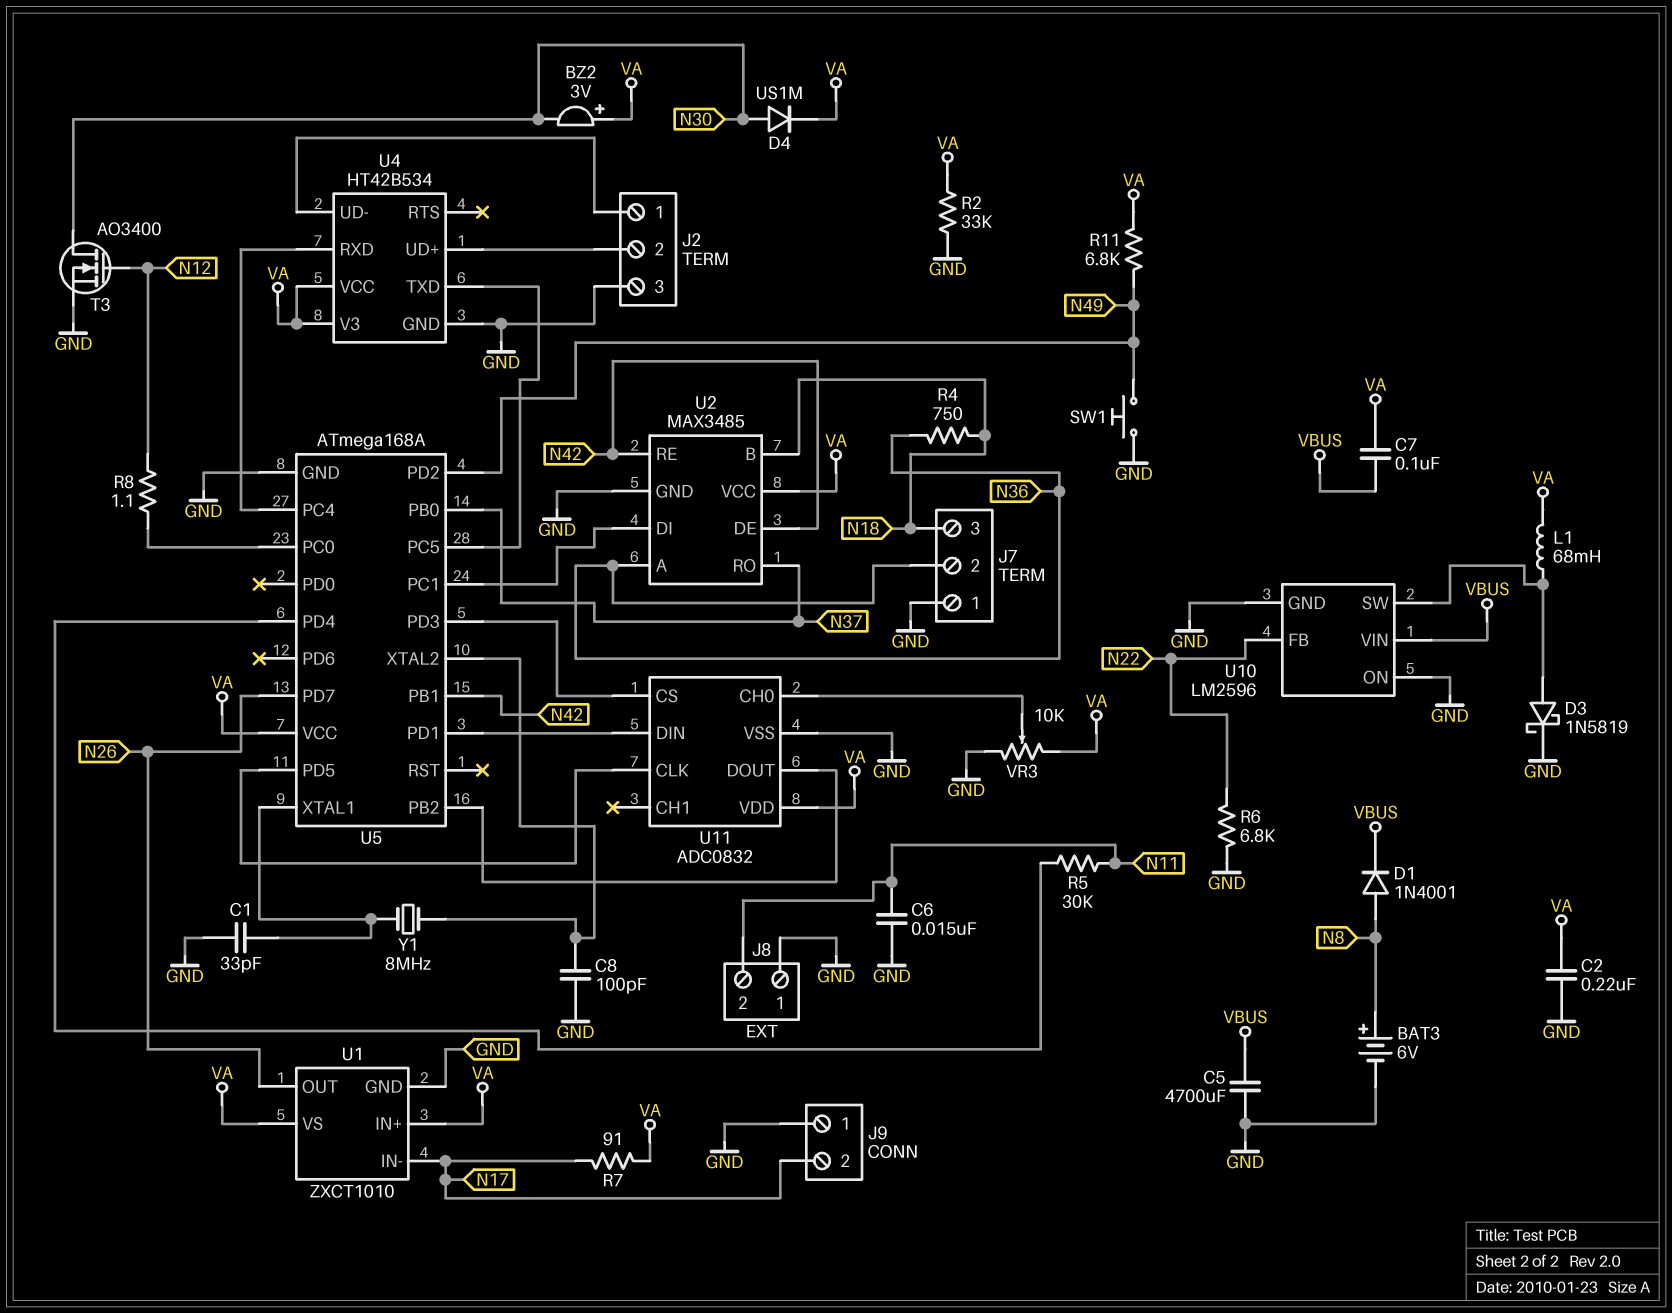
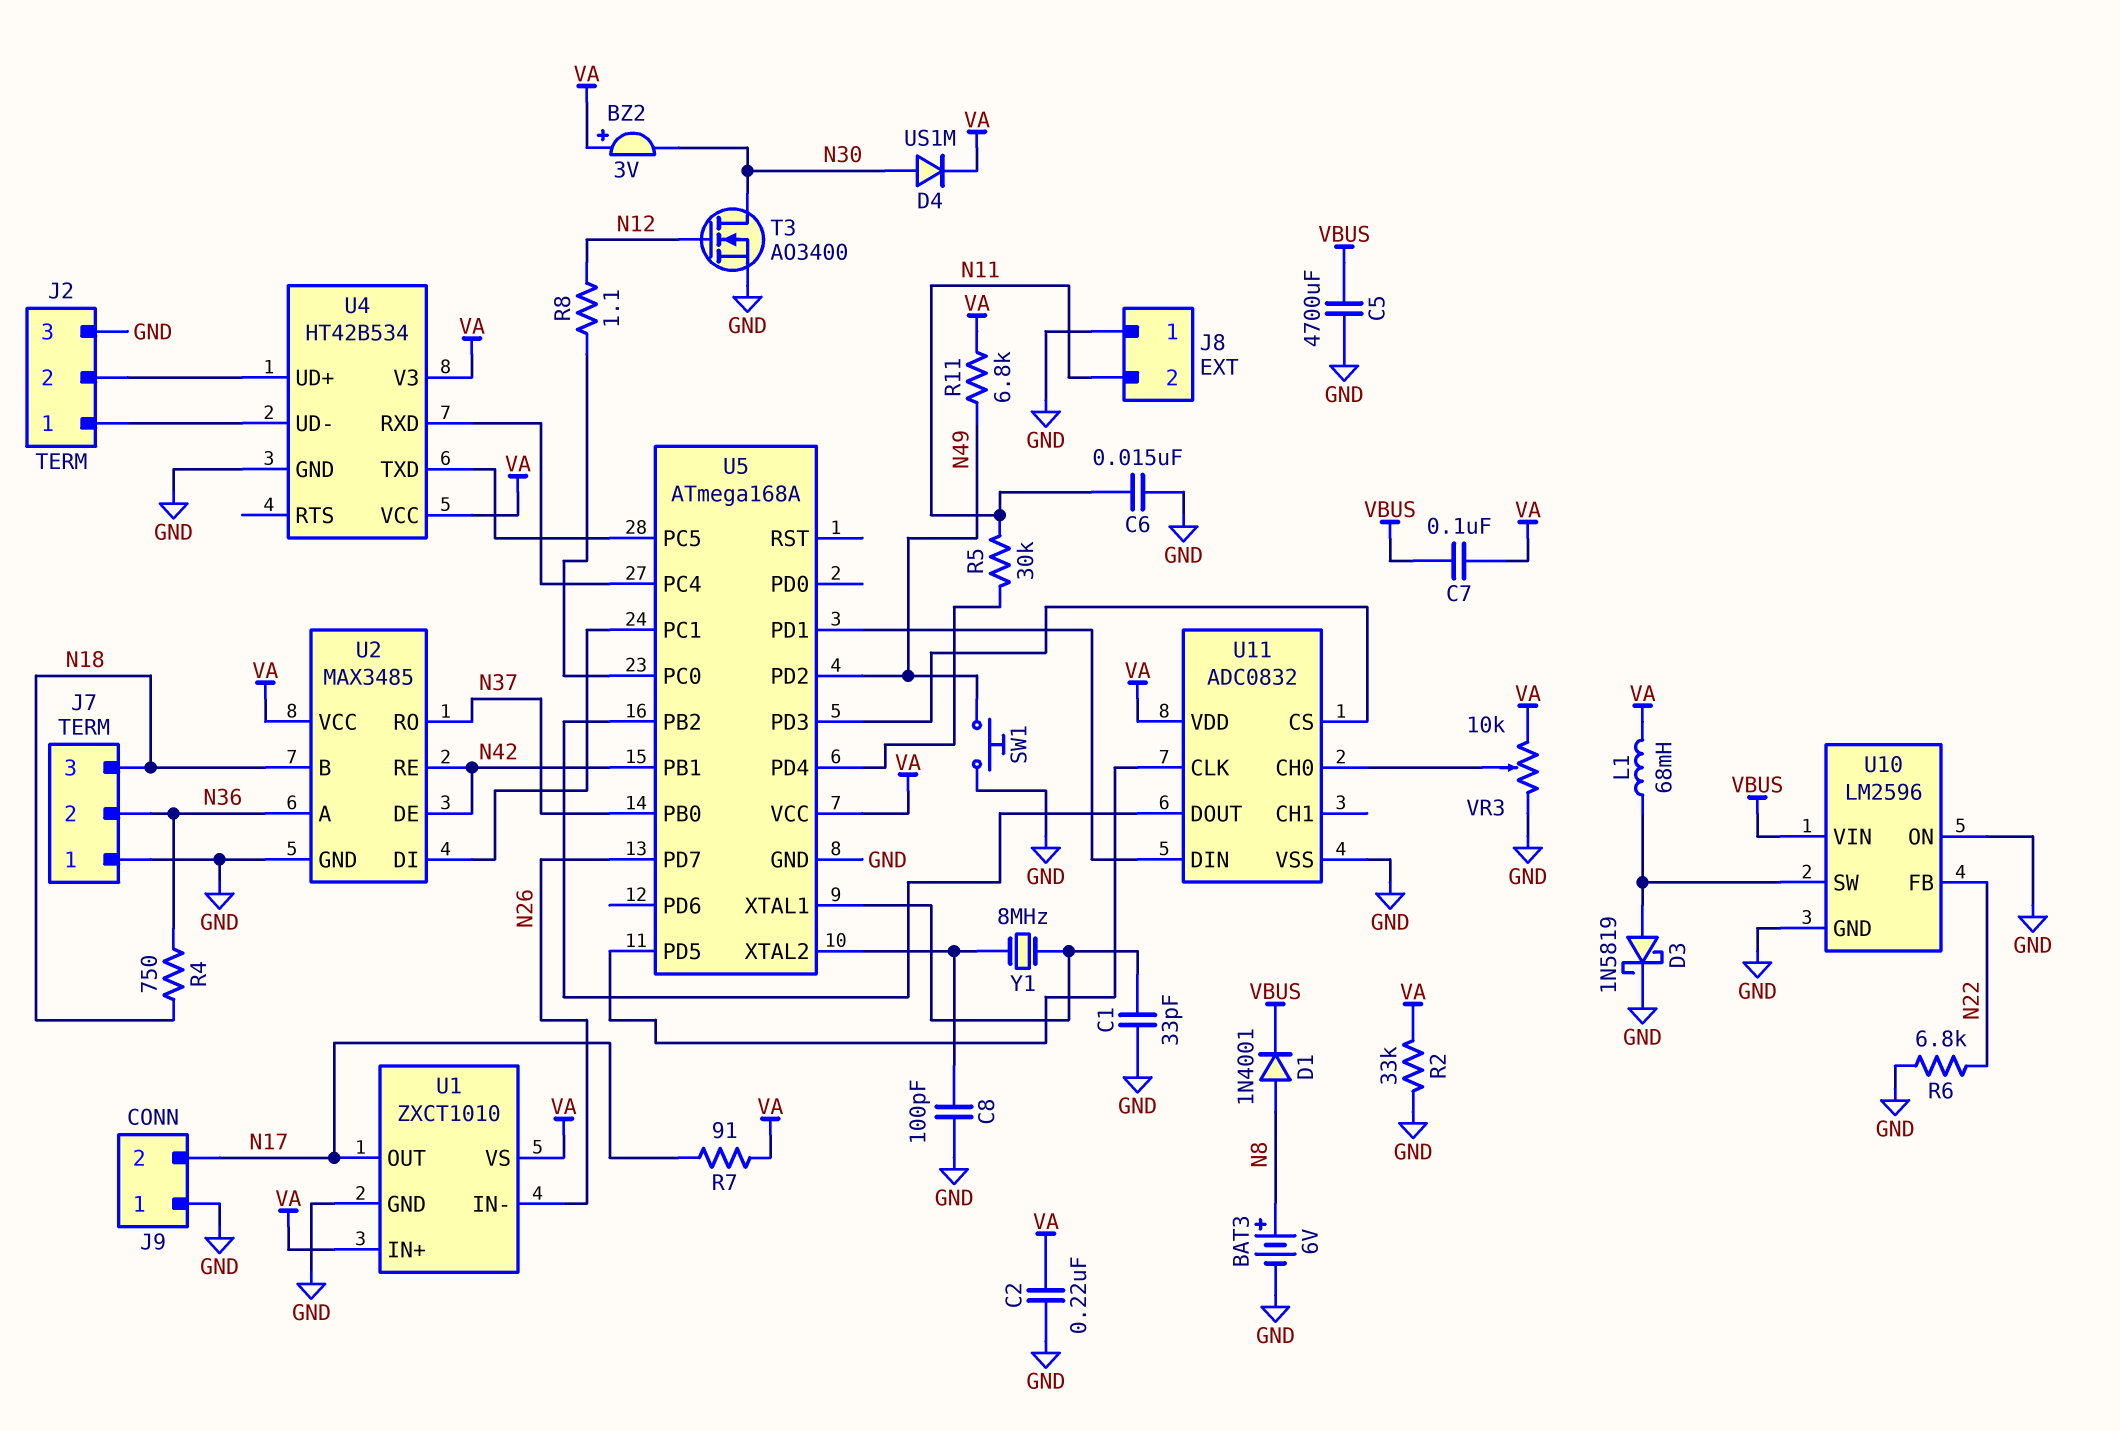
U1 pin IN-: N17 -> N26
U1 pin OUT: N26 -> N17

